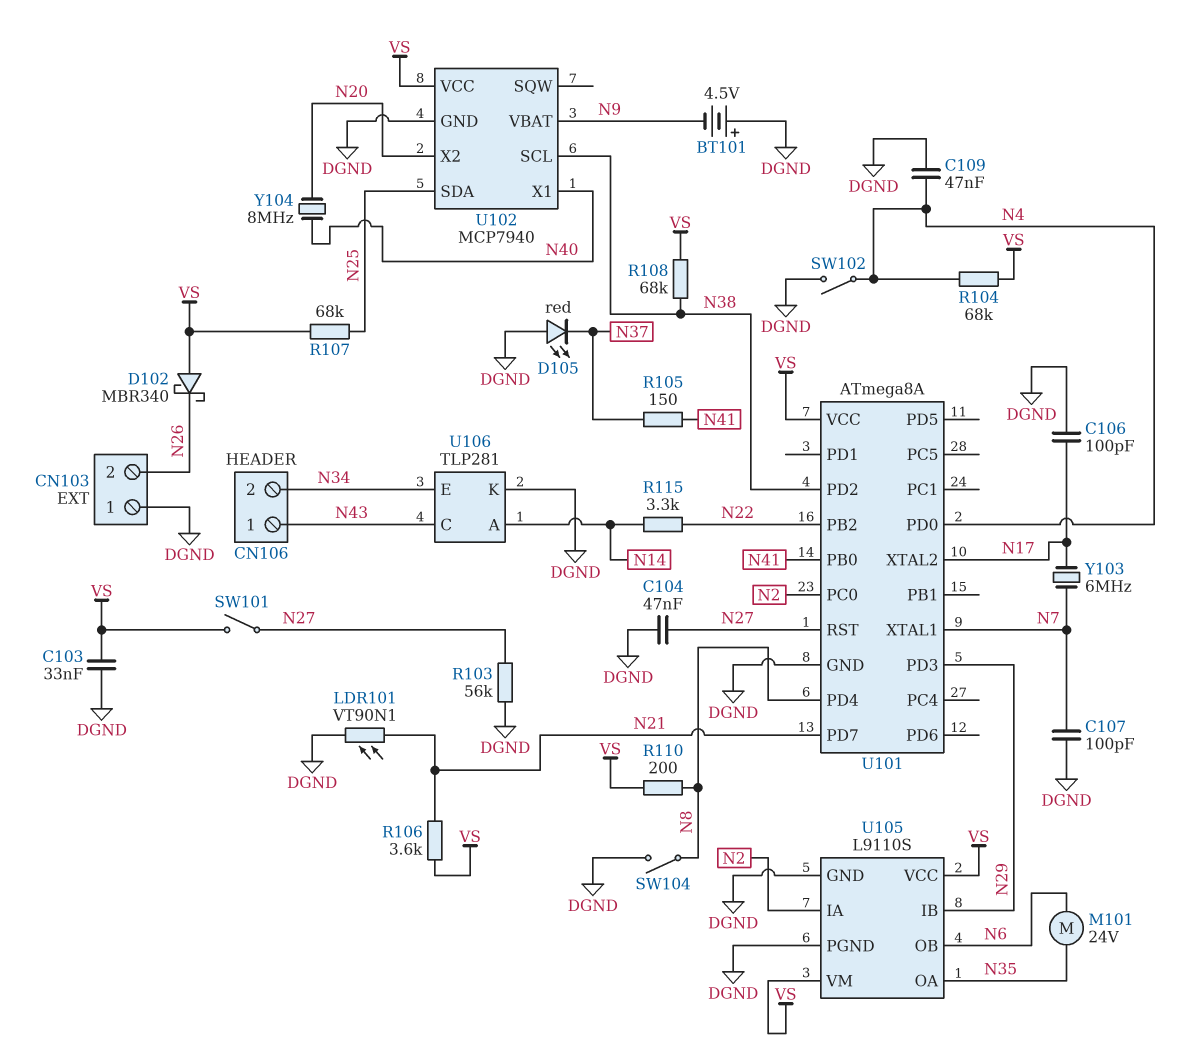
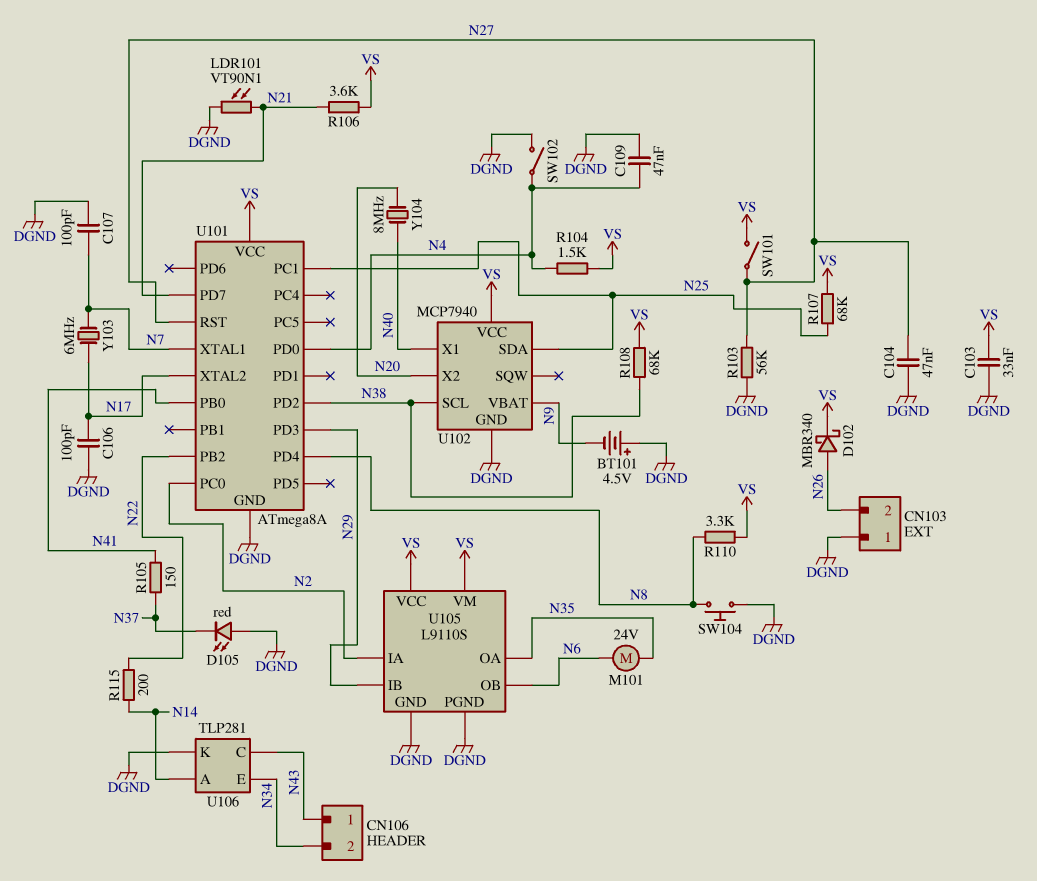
D102: schottky MBR340 (A VS, K N26) -> schottky MBR340 (A N26, K VS)
R104: 68k (N4, VS) -> 1.5k (N4, VS)
R110: 200 (N8, VS) -> 3.3k (N8, VS)
R115: 3.3k (N14, N22) -> 200 (N14, N22)
SW104: switch (DGND, N8) -> button (DGND, N8)
U101 pin PC1: none -> N25

